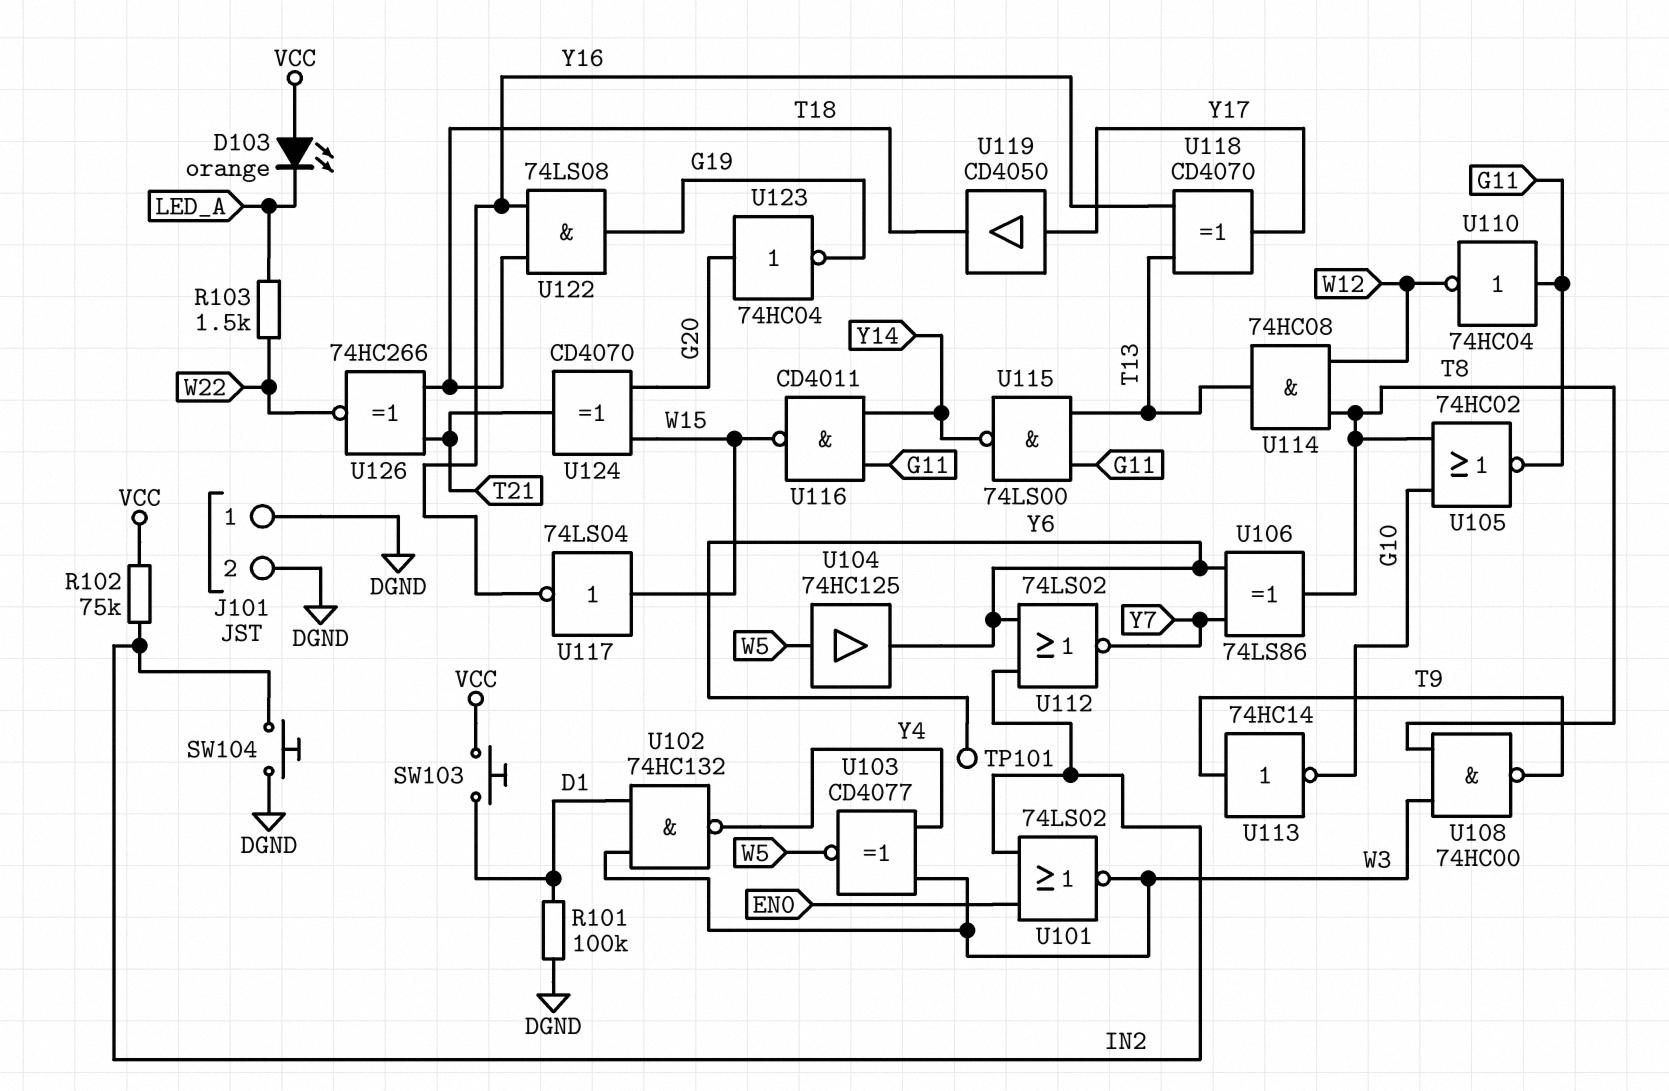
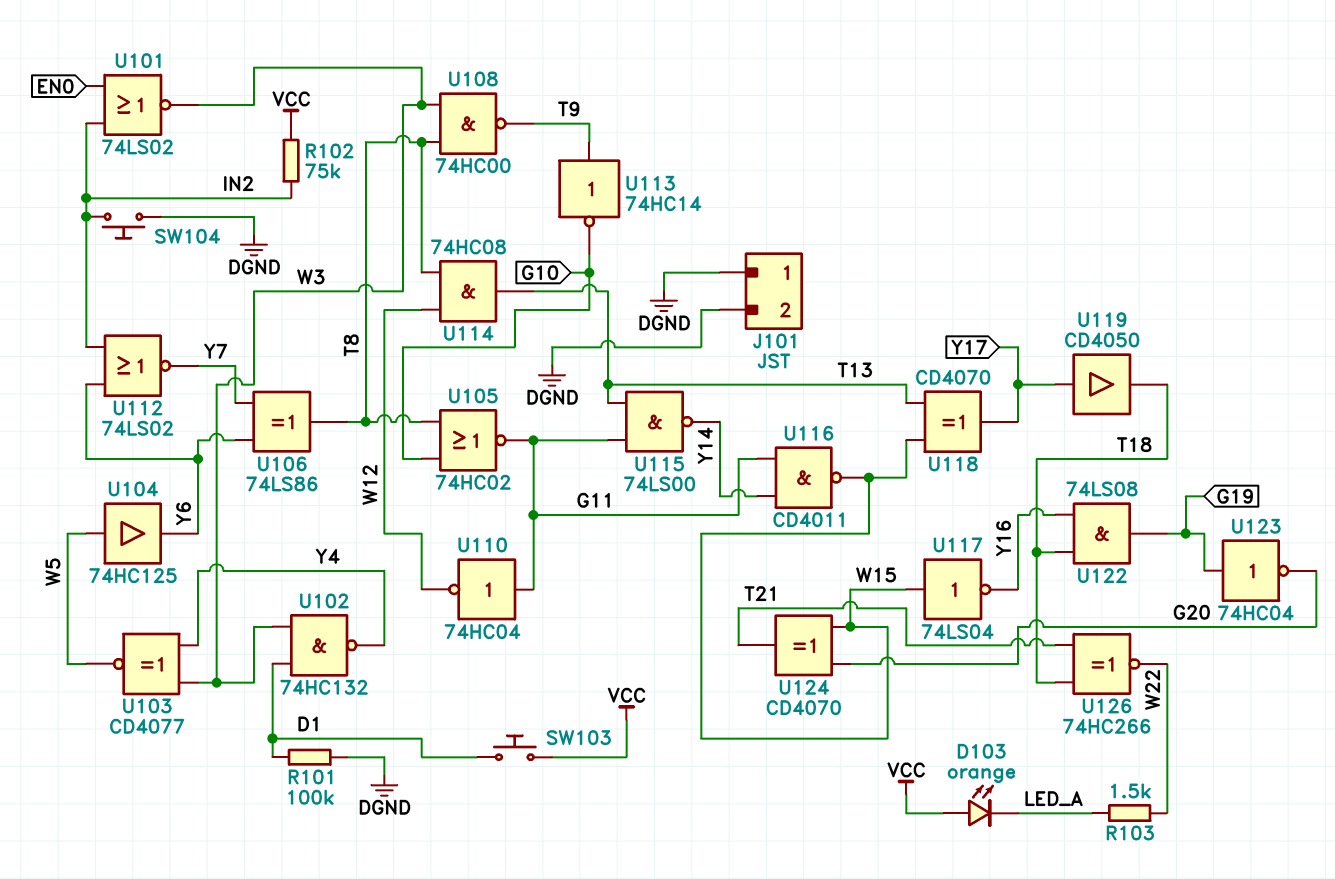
TP101: test point (Y6) -> none
U118: XOR CD4070 (in T13, in Y16, out Y17) -> XOR CD4070 (in T13, in W15, out Y17)
U123: NOT 74HC04 (in G20, out G19) -> NOT 74HC04 (in G19, out G20)

